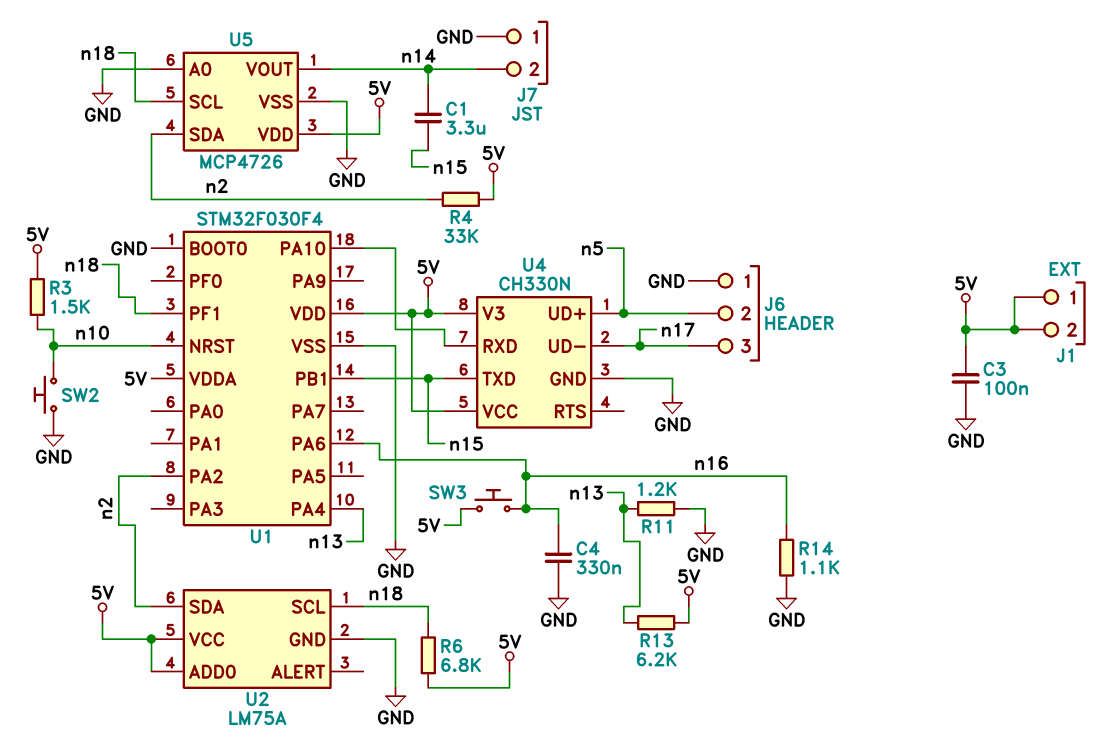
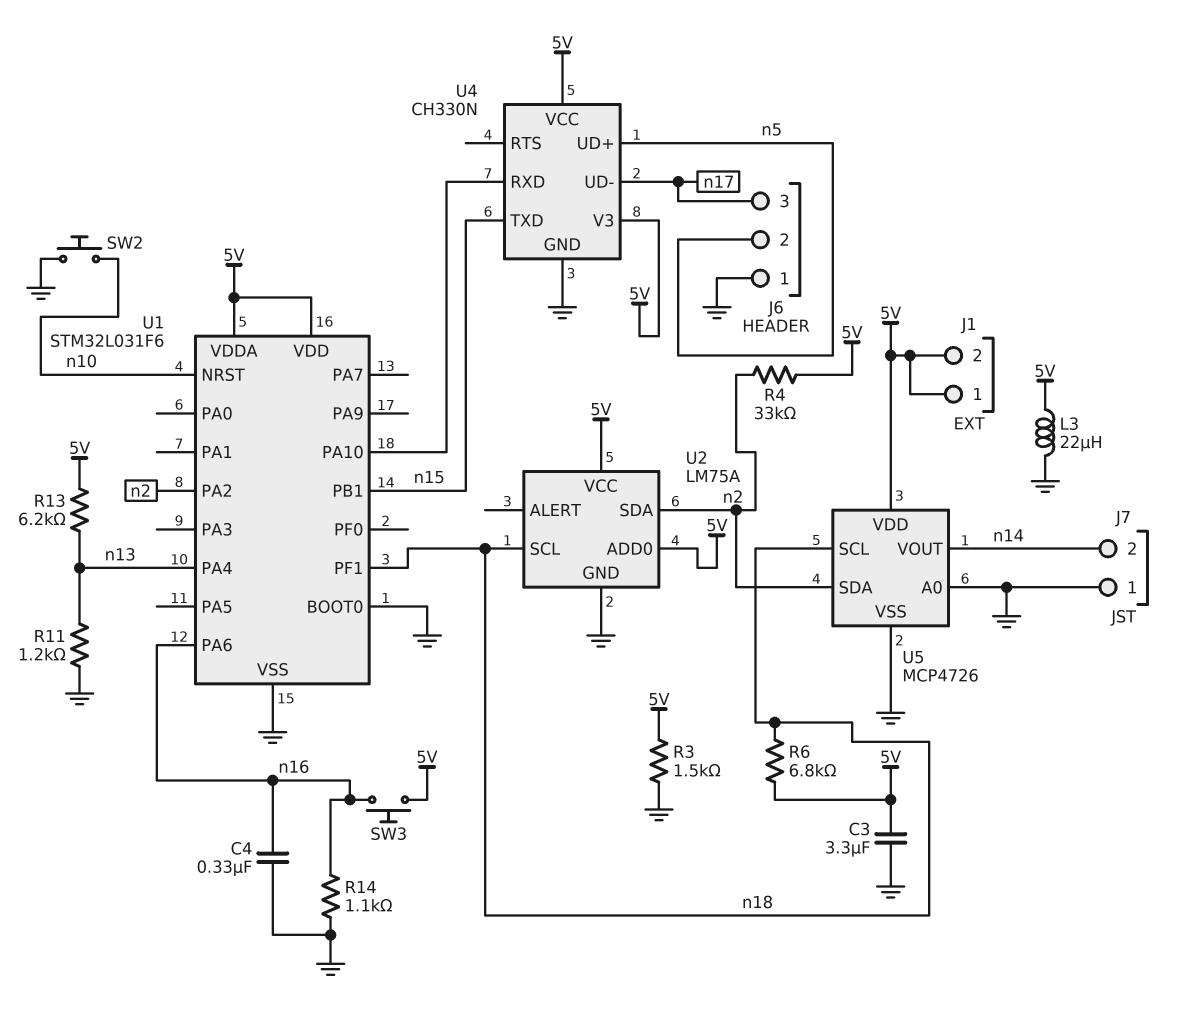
C1: 3.3uF (n14, n15) -> none
C3: 100nF (5V, GND) -> 3.3uF (5V, GND)
L3: none -> 22uH (5V, GND)
R3: 1.5k (5V, n10) -> 1.5k (5V, GND)
U1: STM32F030F4 -> STM32L031F6

